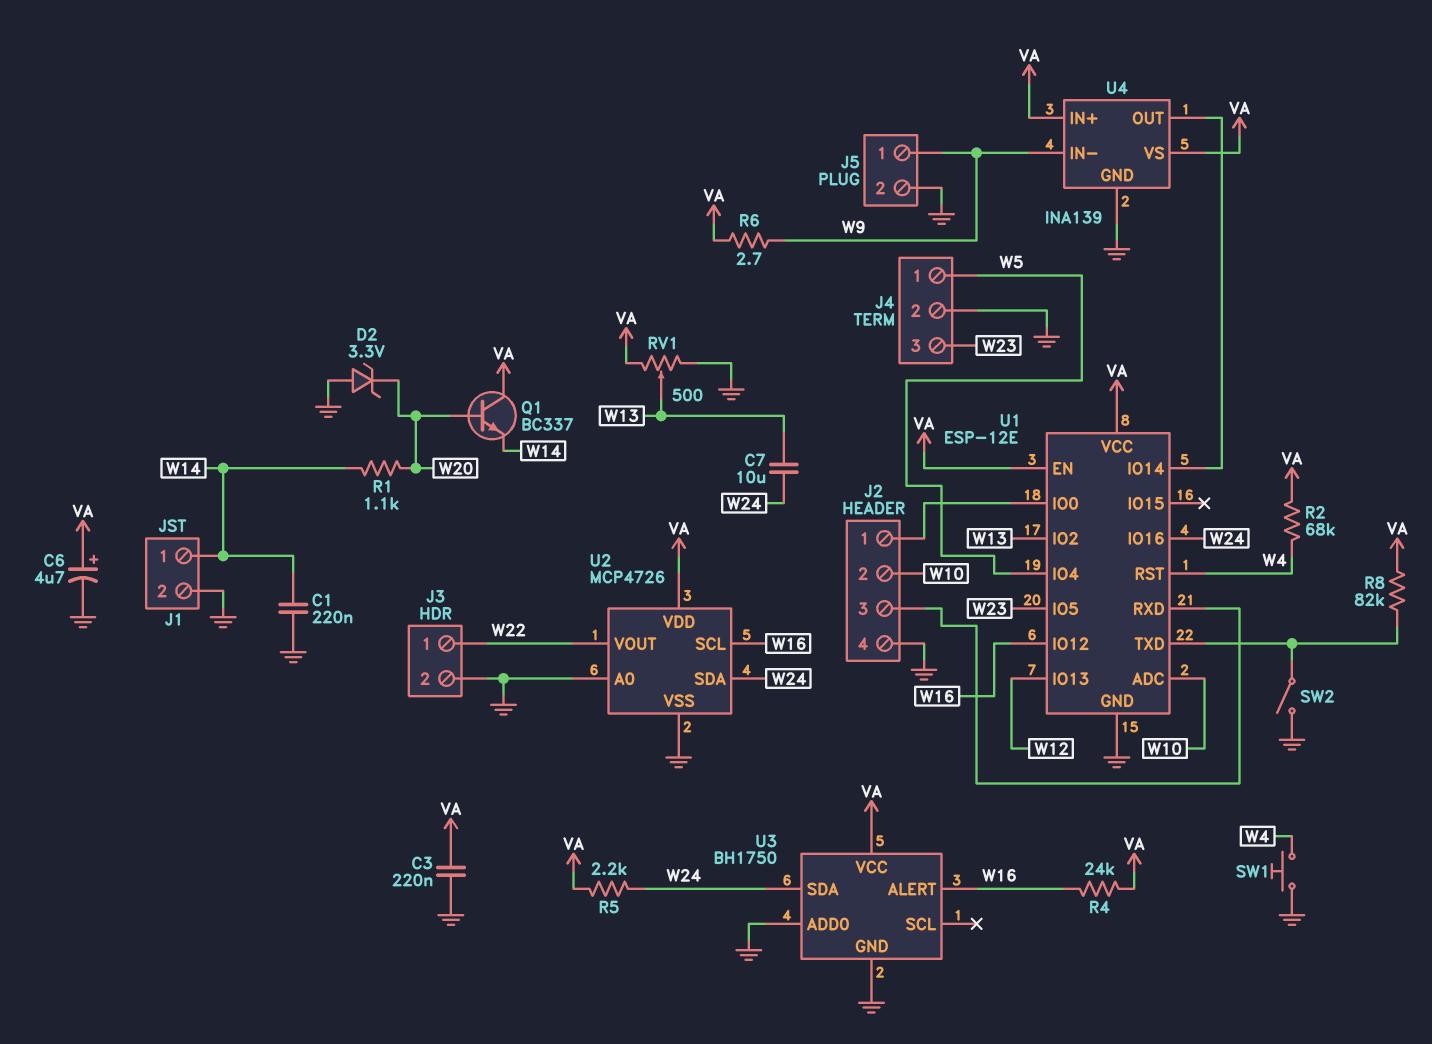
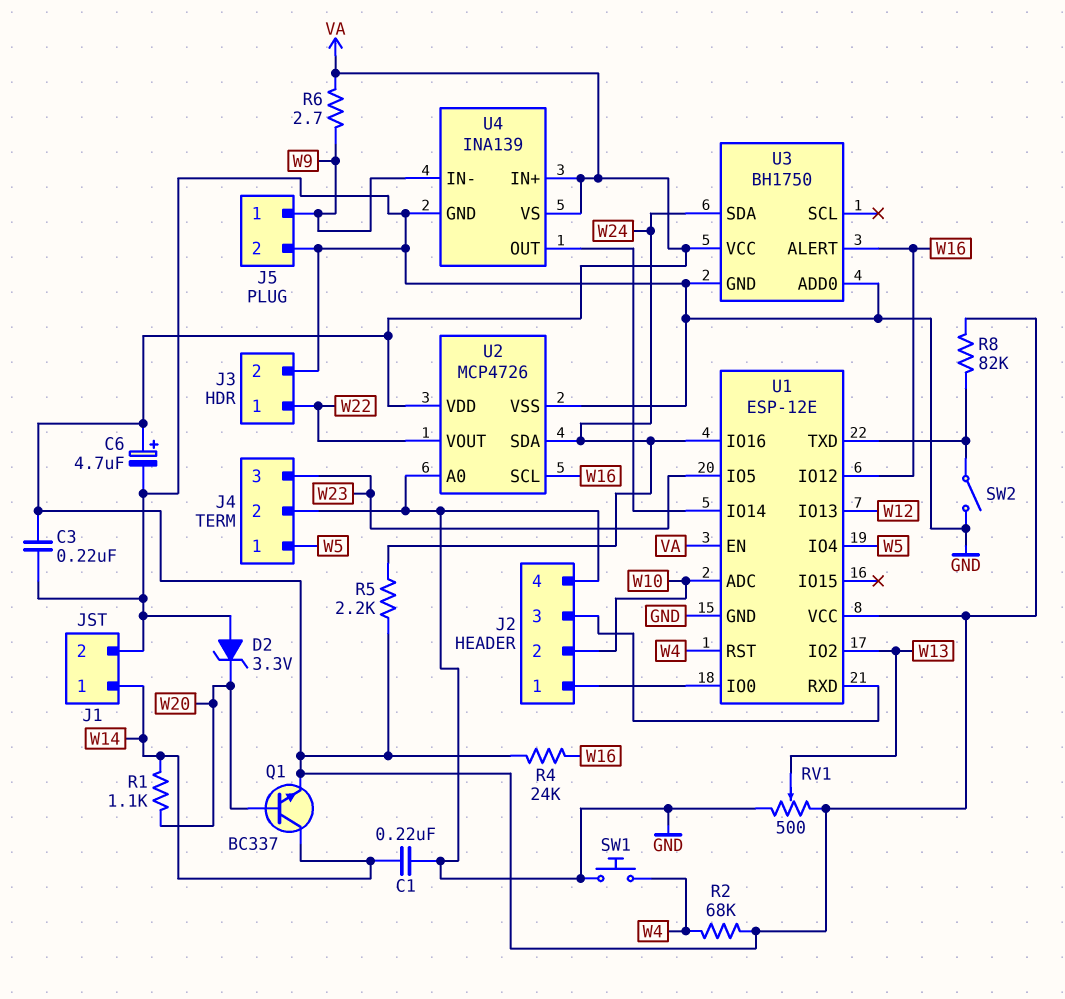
C7: 10uF (W13, W24) -> none
Q1: NPN BC337 (B W20, C VA, E W14) -> NPN BC337 (B W20, C W14, E VA)

